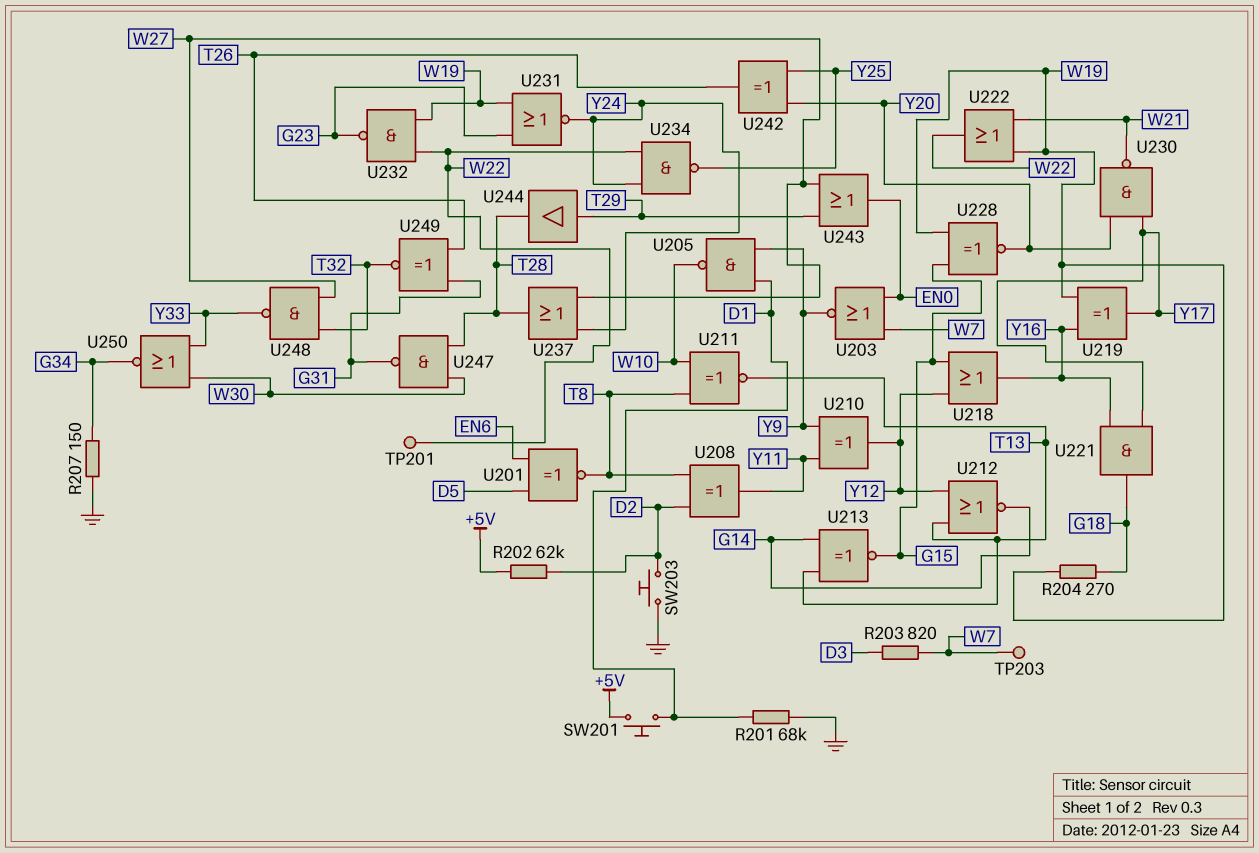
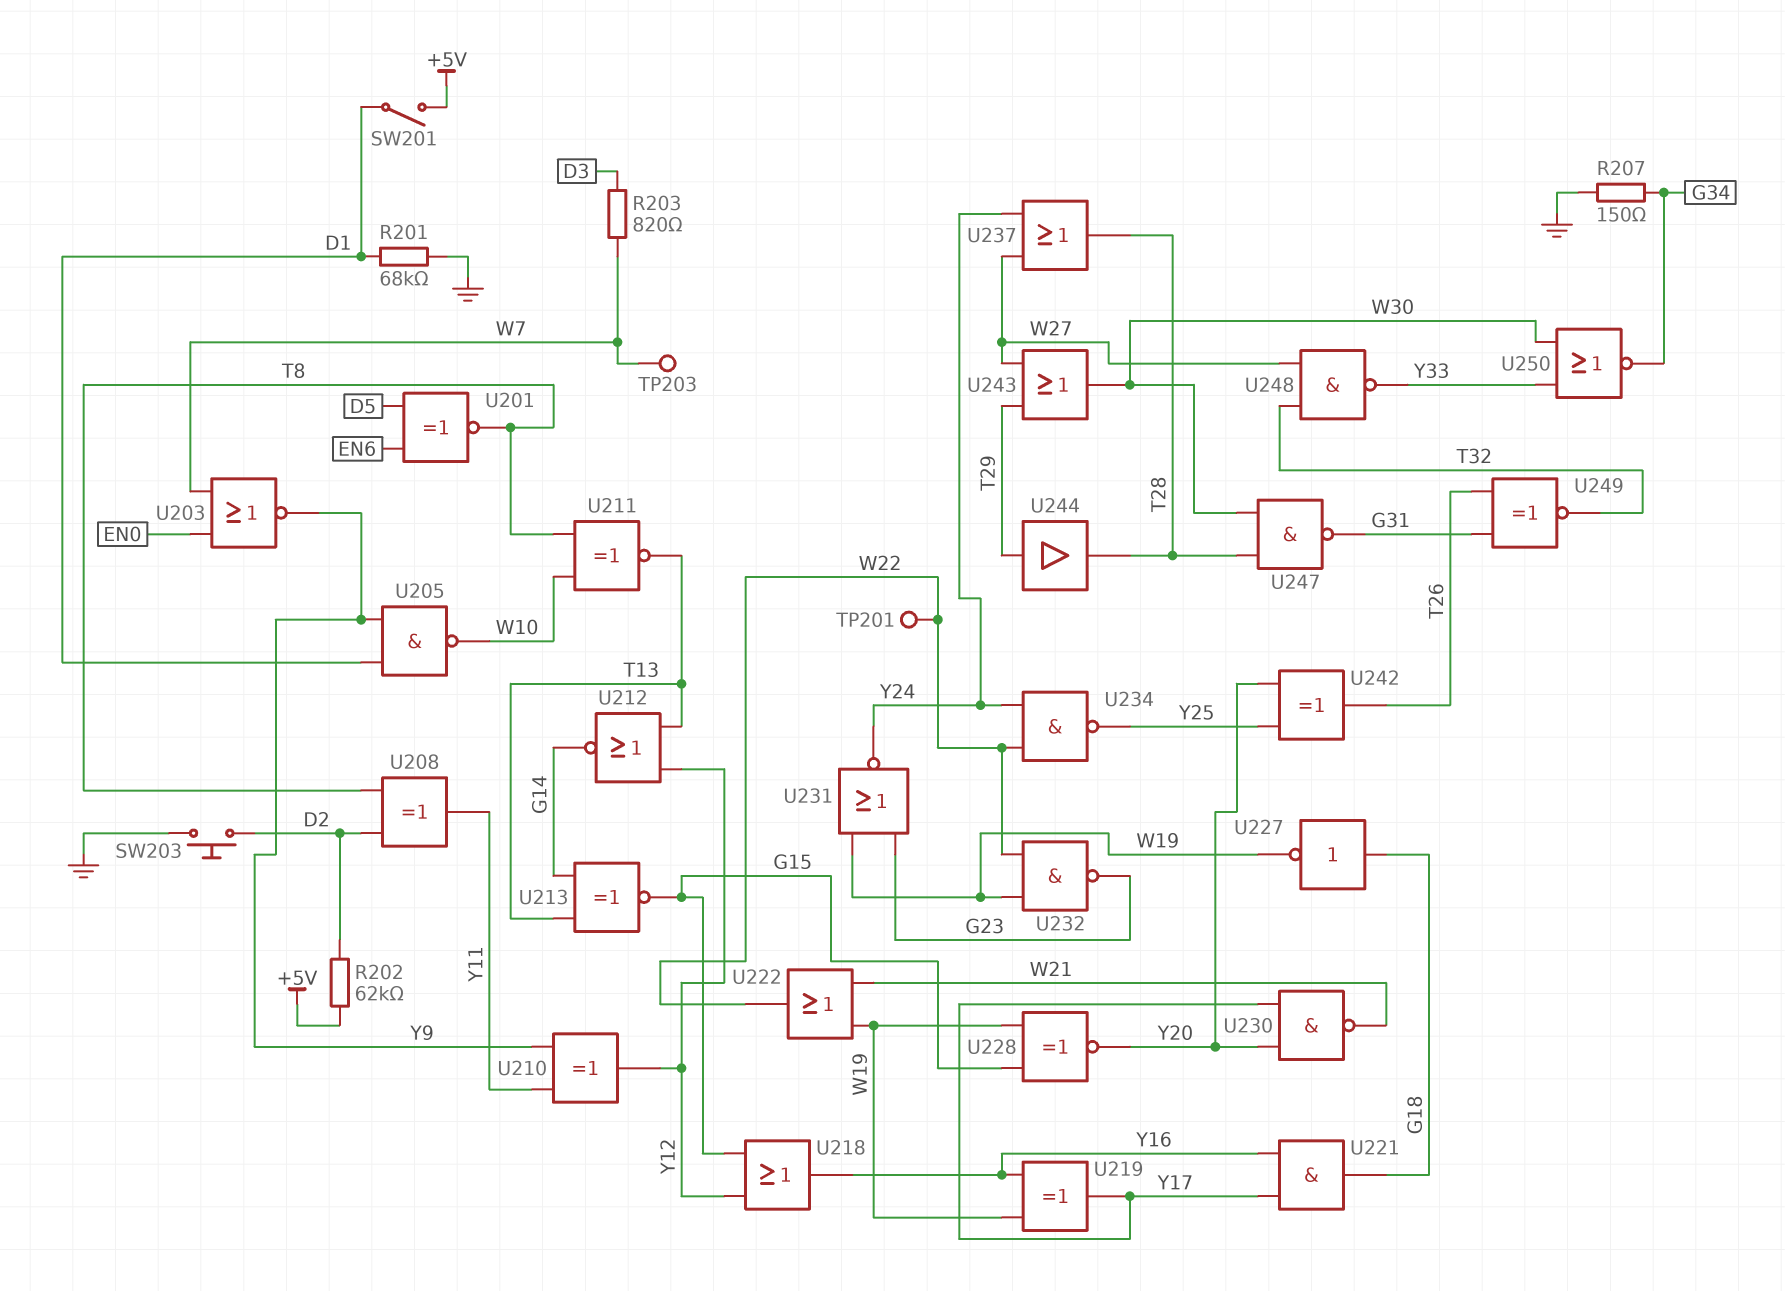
R204: 270 (G18, W19) -> none
SW201: button (+5V, D1) -> switch (+5V, D1)
U227: none -> NOT (in G18, out W19)
U243: OR (in T29, in W27, out EN0) -> OR (in T29, in W27, out W30)

